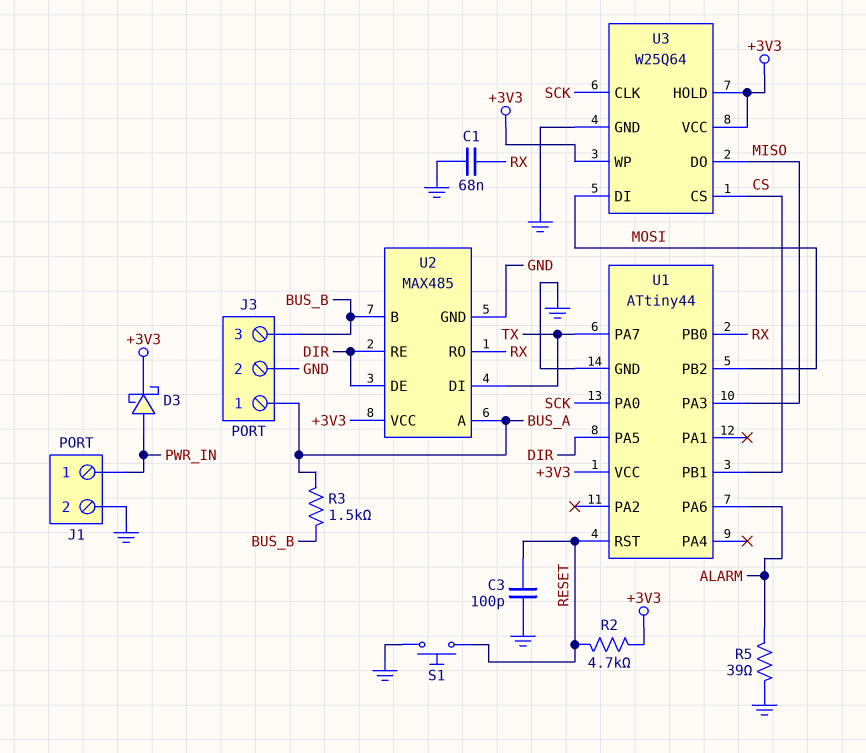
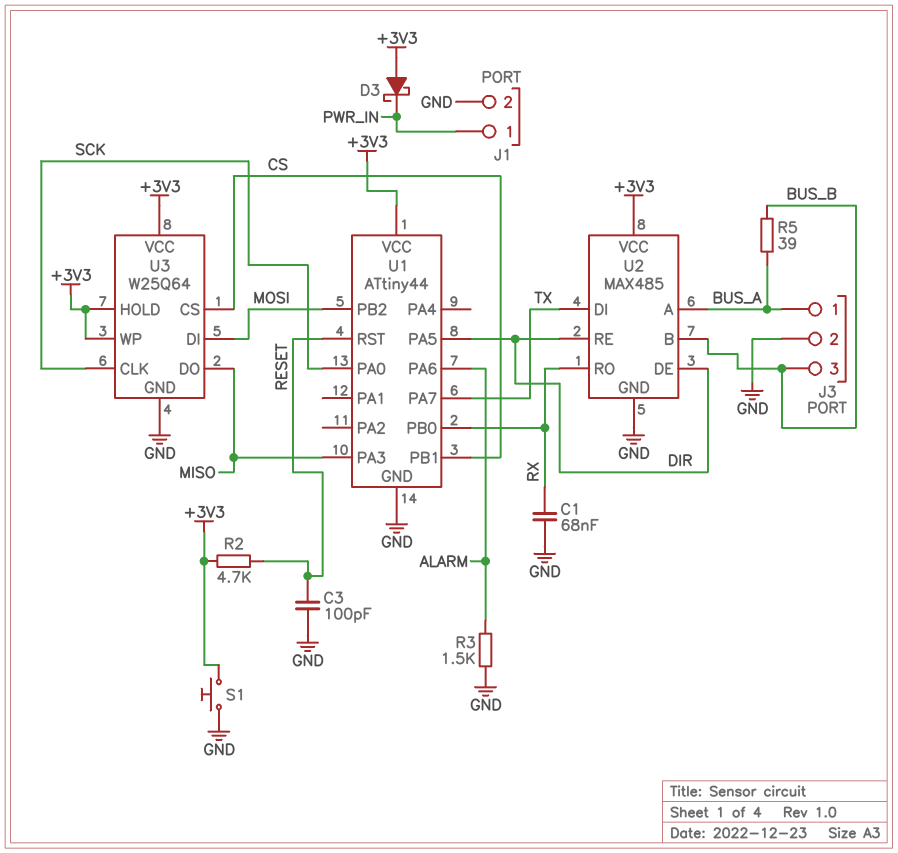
D3: schottky (A PWR_IN, K +3V3) -> schottky (A +3V3, K PWR_IN)
R3: 1.5k (BUS_A, BUS_B) -> 1.5k (ALARM, GND)
R5: 39 (ALARM, GND) -> 39 (BUS_A, BUS_B)
S1: button (GND, RESET) -> button (+3V3, GND)

